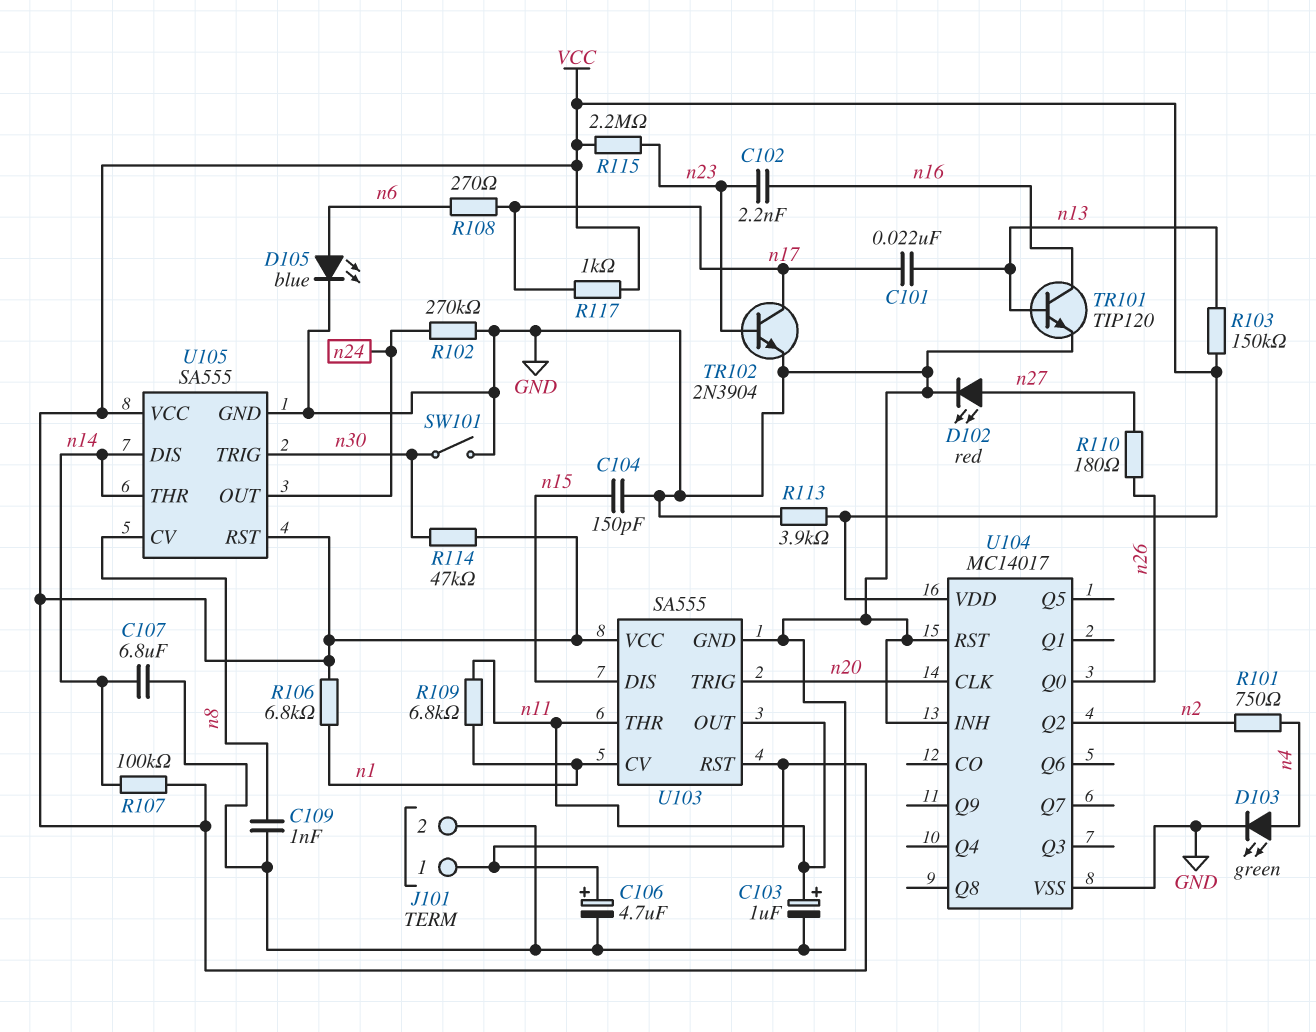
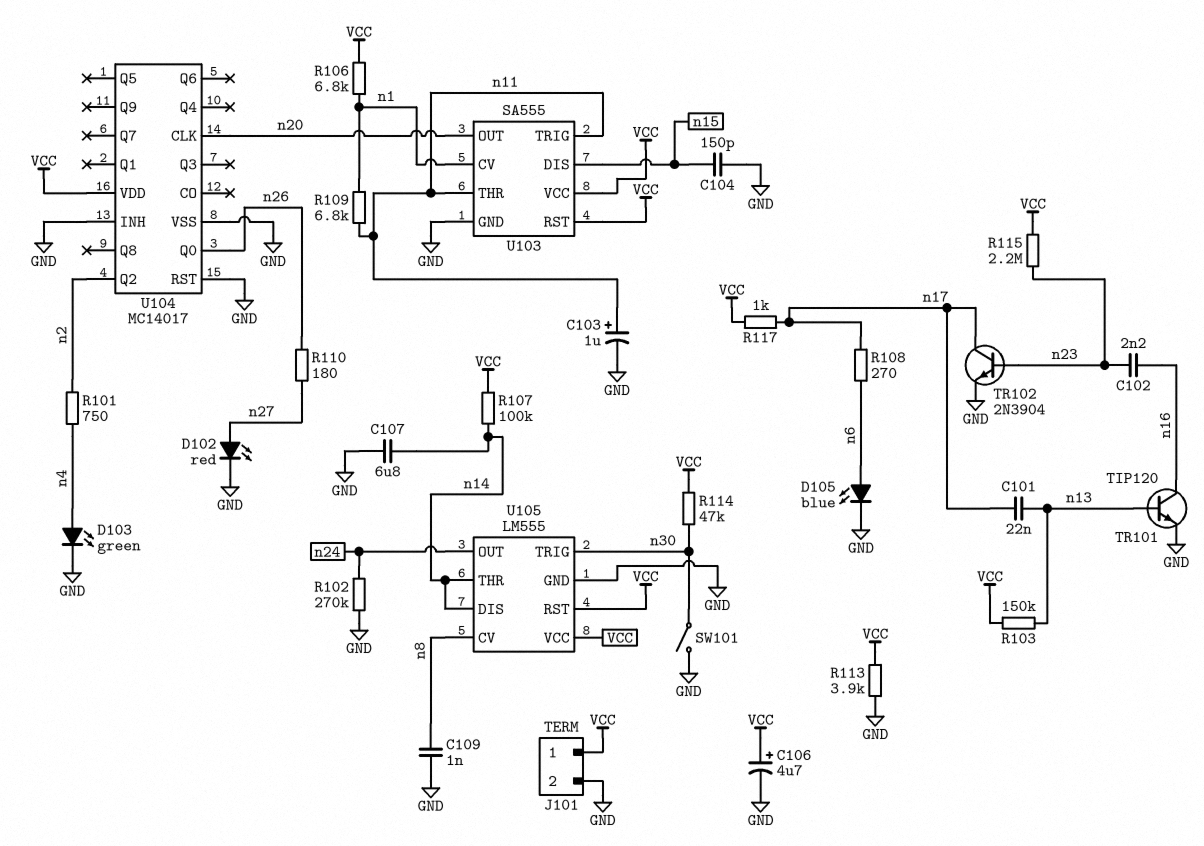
U103 pin OUT: n11 -> n20
U103 pin TRIG: n20 -> n11
U105: SA555 -> LM555

